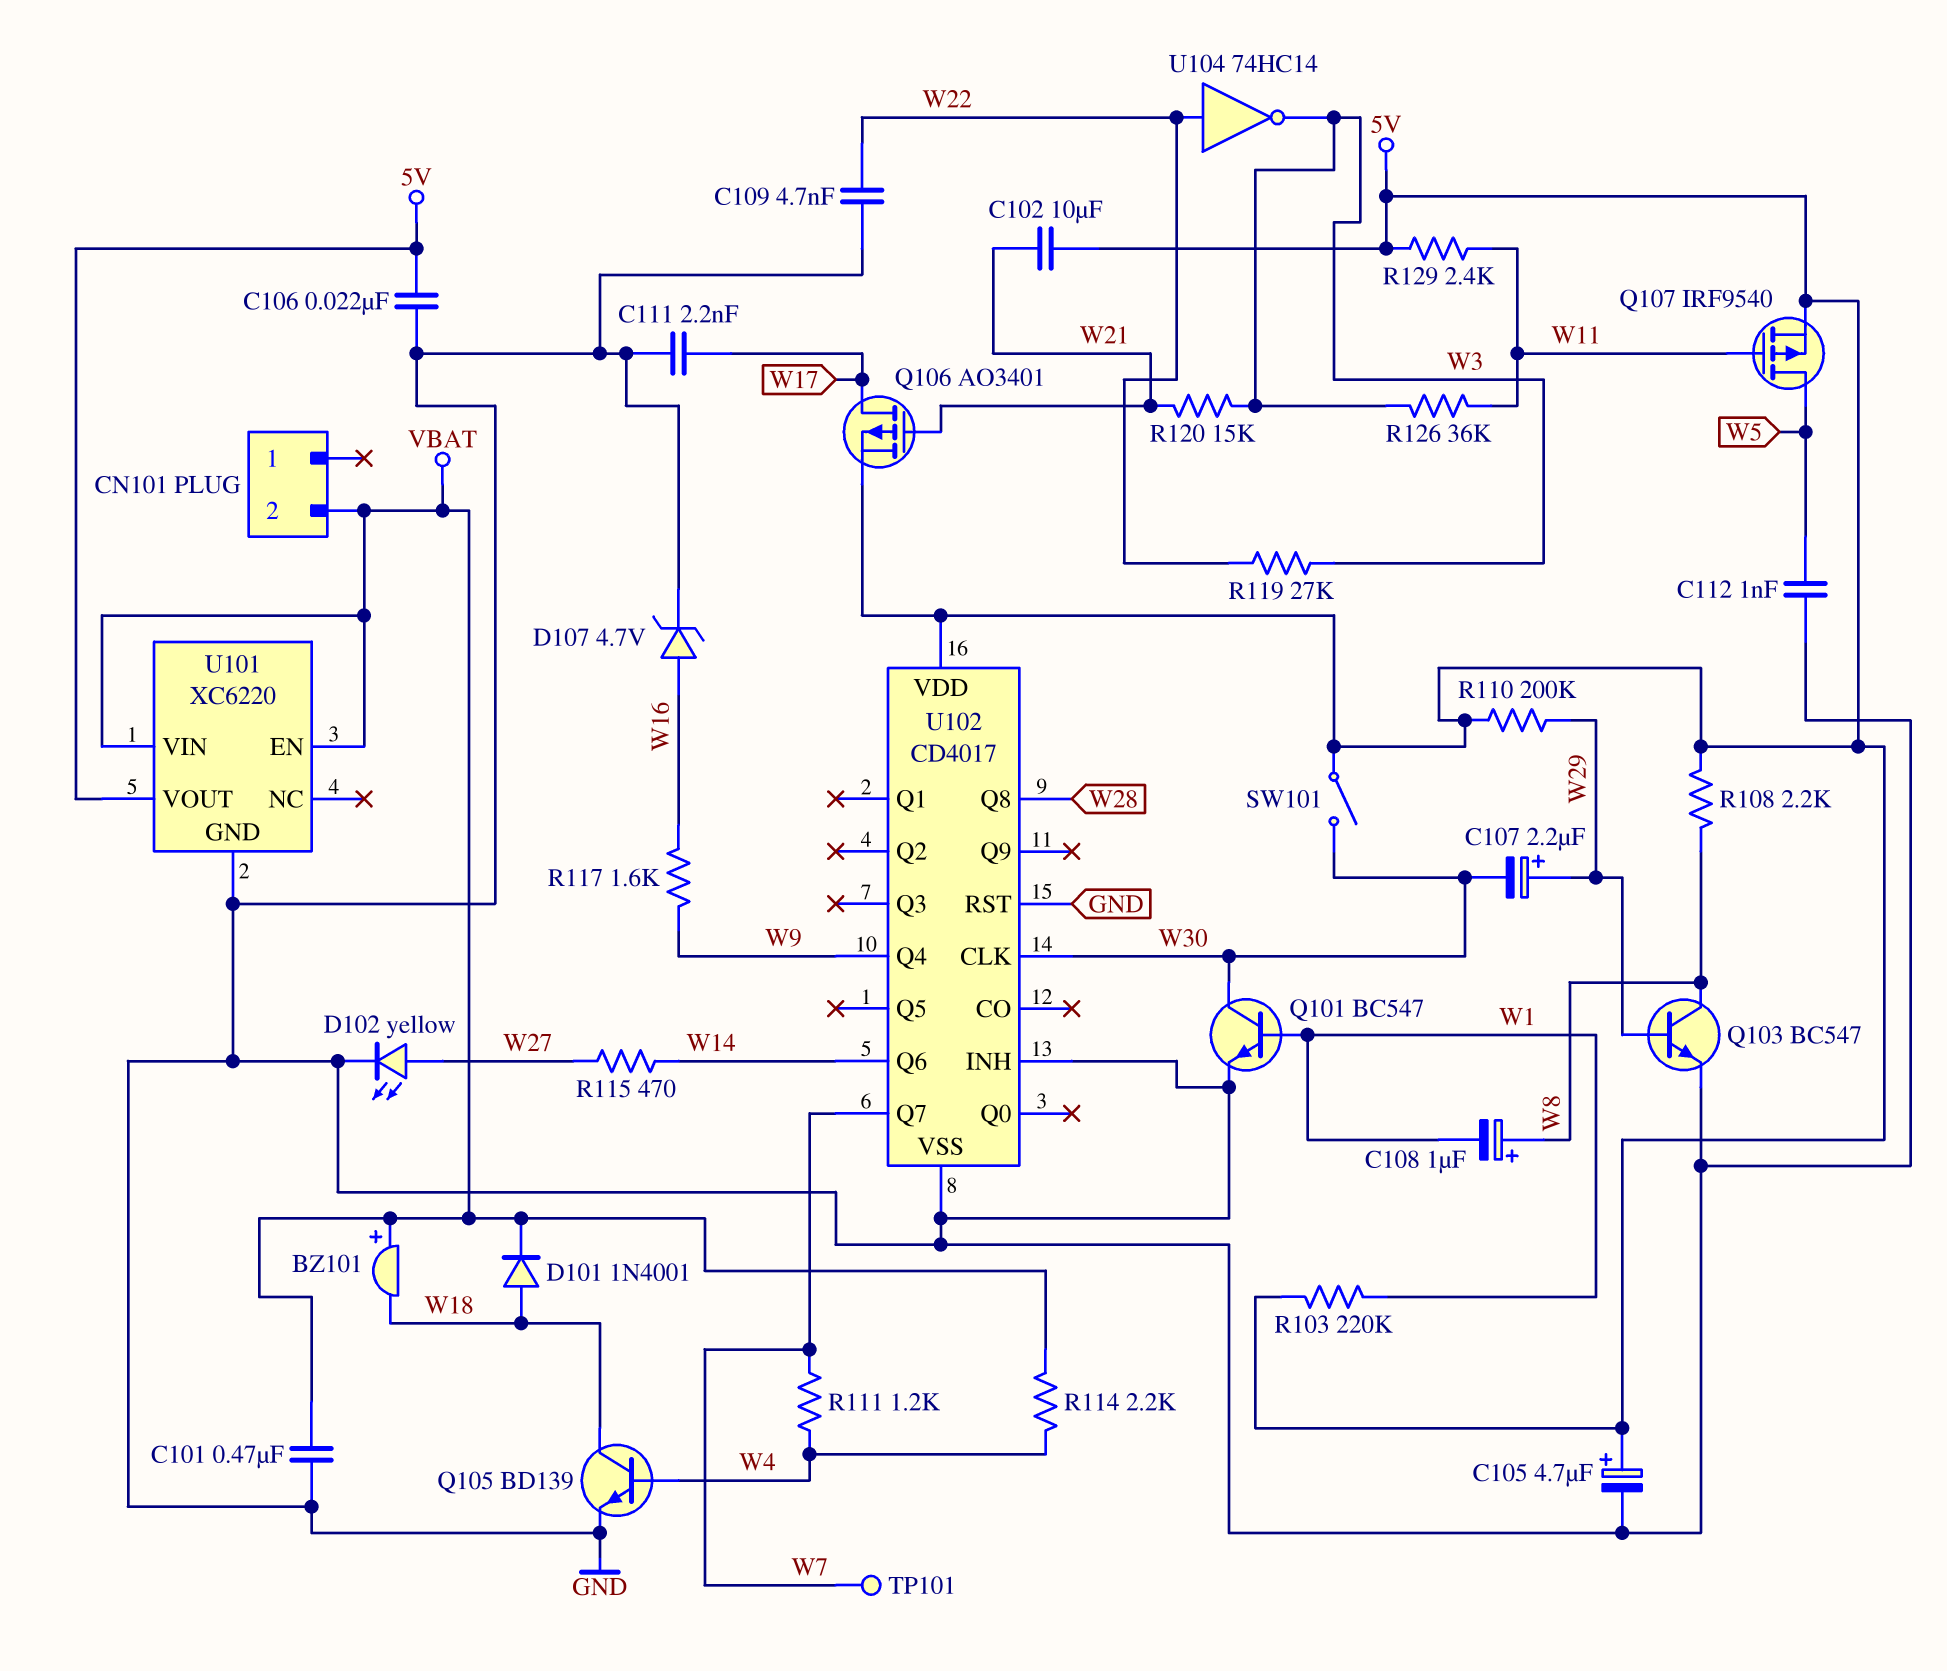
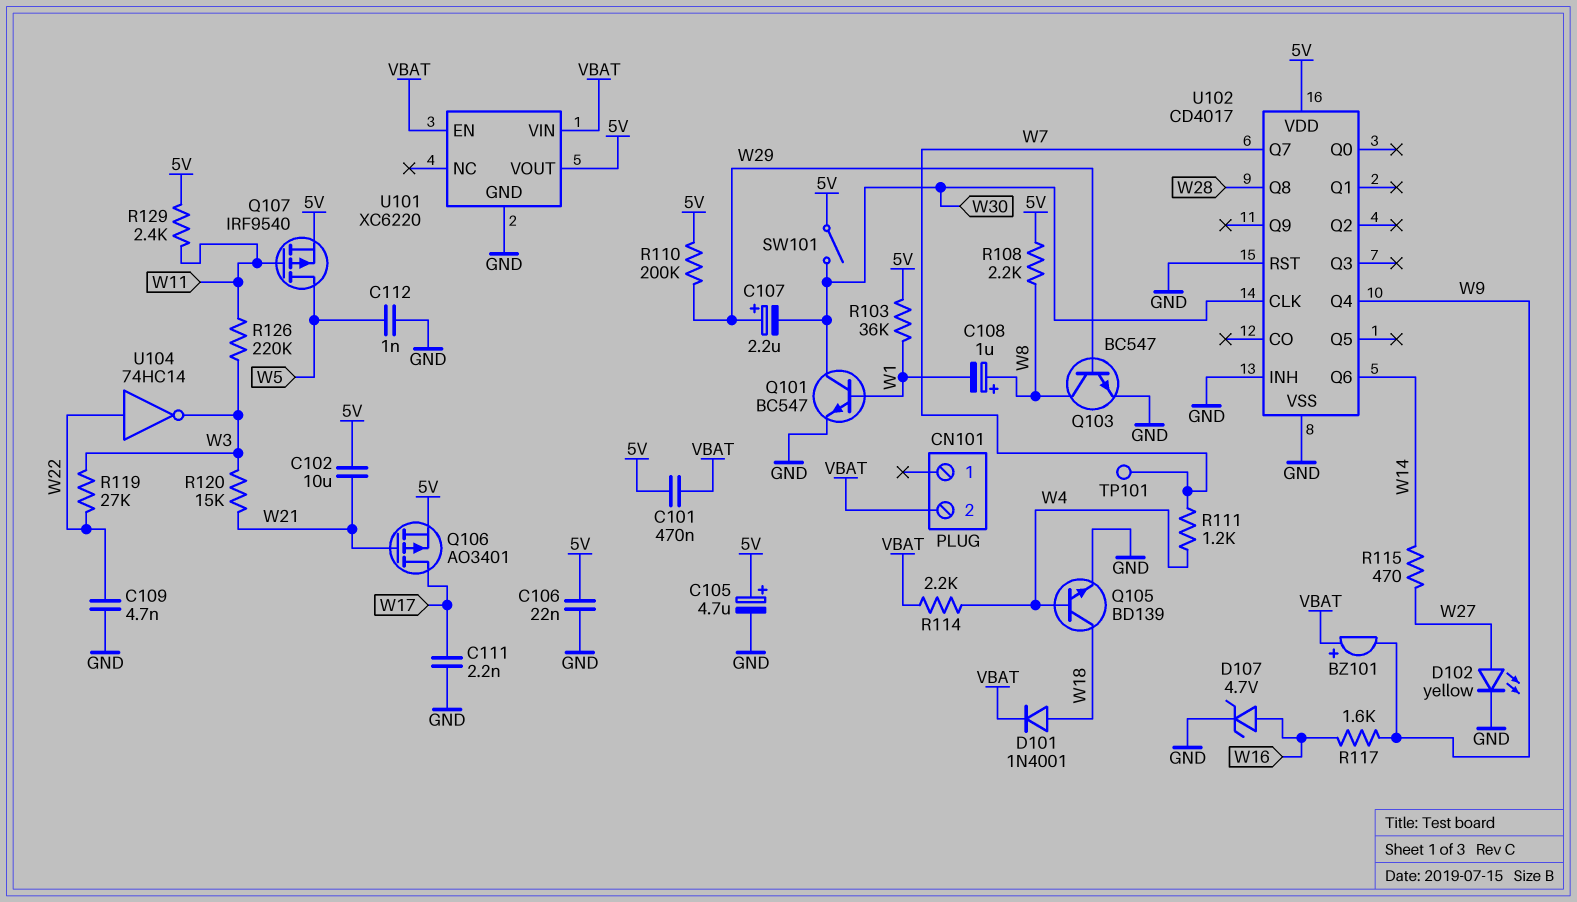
BZ101: buzzer (plus VBAT, minus W18) -> buzzer (plus VBAT, minus W9)
C101: 470nF (GND, VBAT) -> 470nF (5V, VBAT)
R103: 220k (5V, W1) -> 36k (5V, W1)
R126: 36k (W3, W11) -> 220k (W3, W11)

